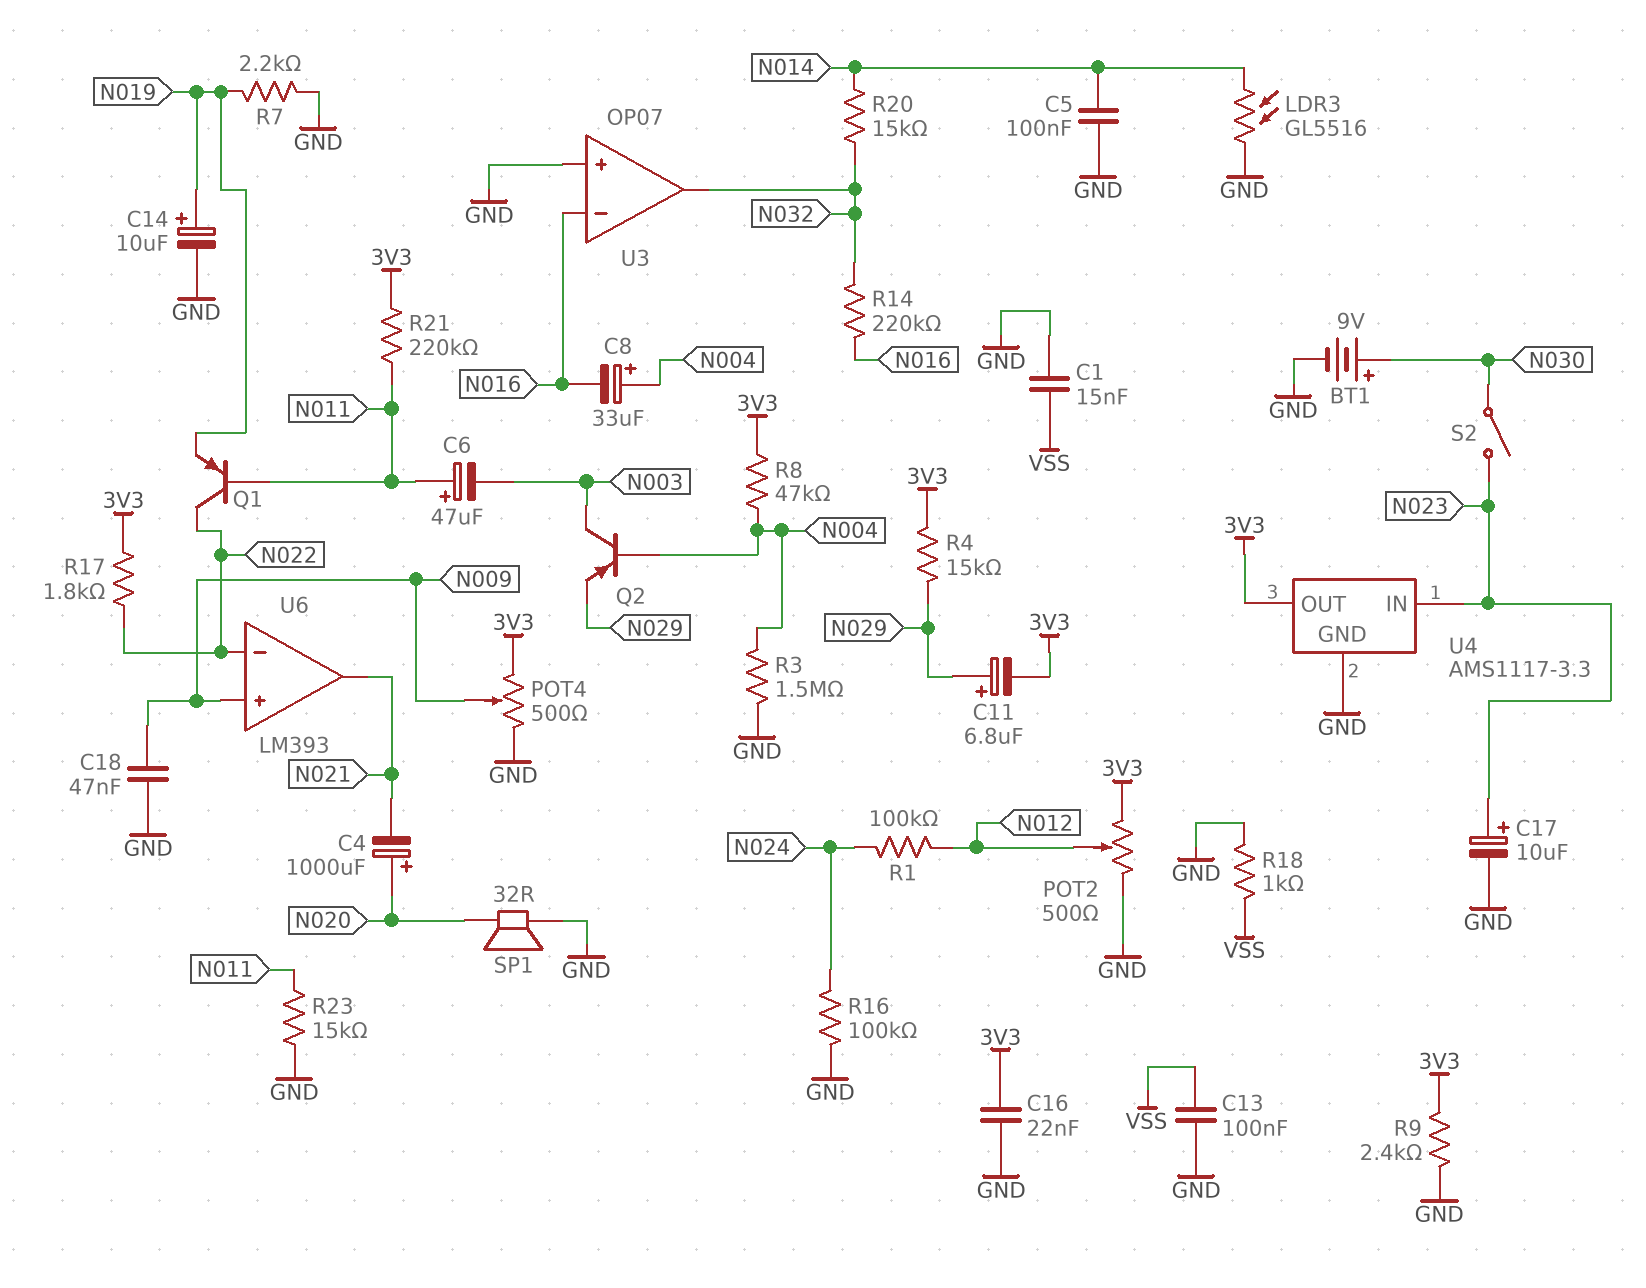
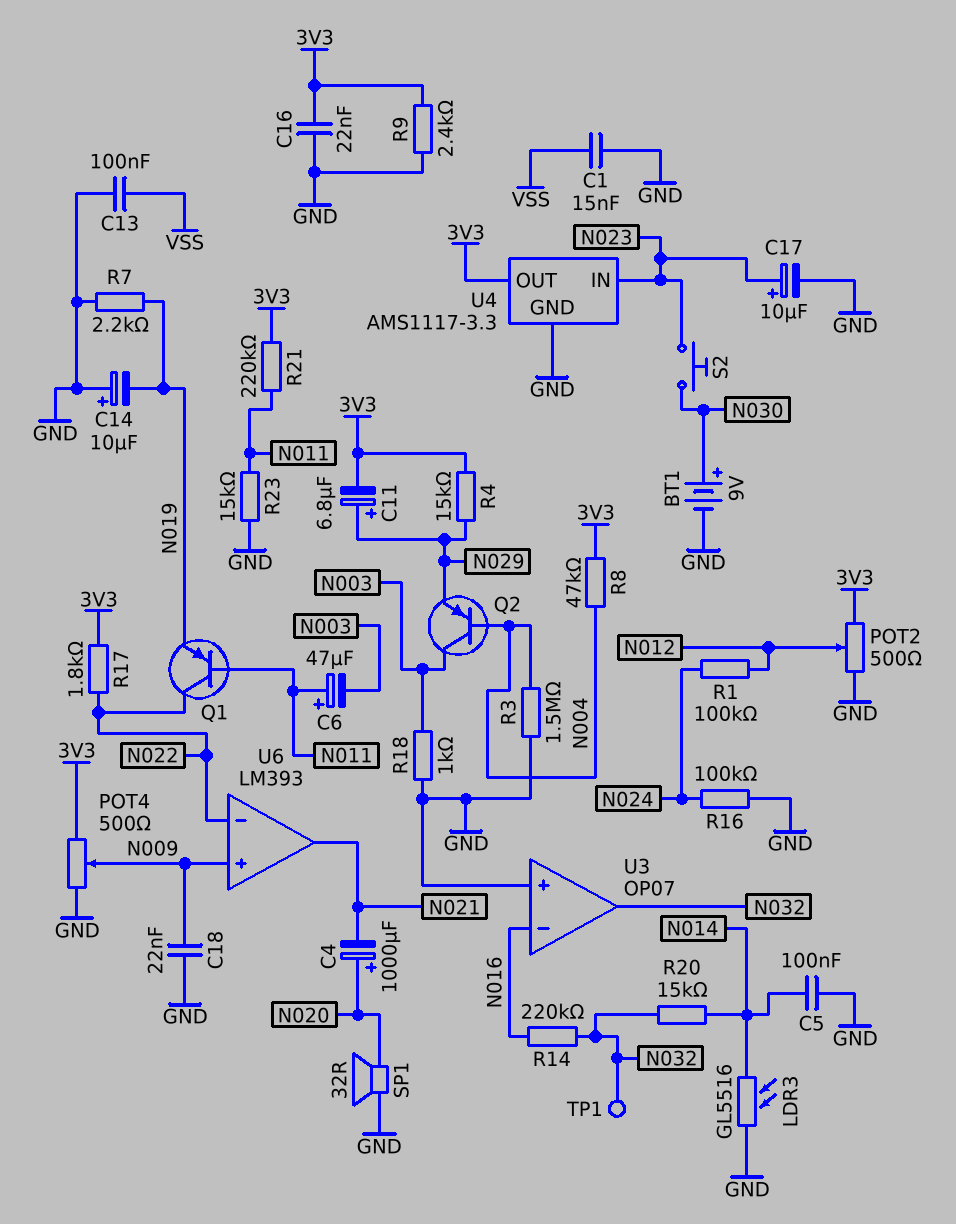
C8: 33uF (plus N004, minus N016) -> none
C14: 10uF (plus N019, minus GND) -> 10uF (plus GND, minus N019)
C18: 47nF (GND, N009) -> 22nF (GND, N009)
R18: 1k (GND, VSS) -> 1k (GND, N003)
S2: switch (N023, N030) -> button (N023, N030)
TP1: none -> test point (N032)

